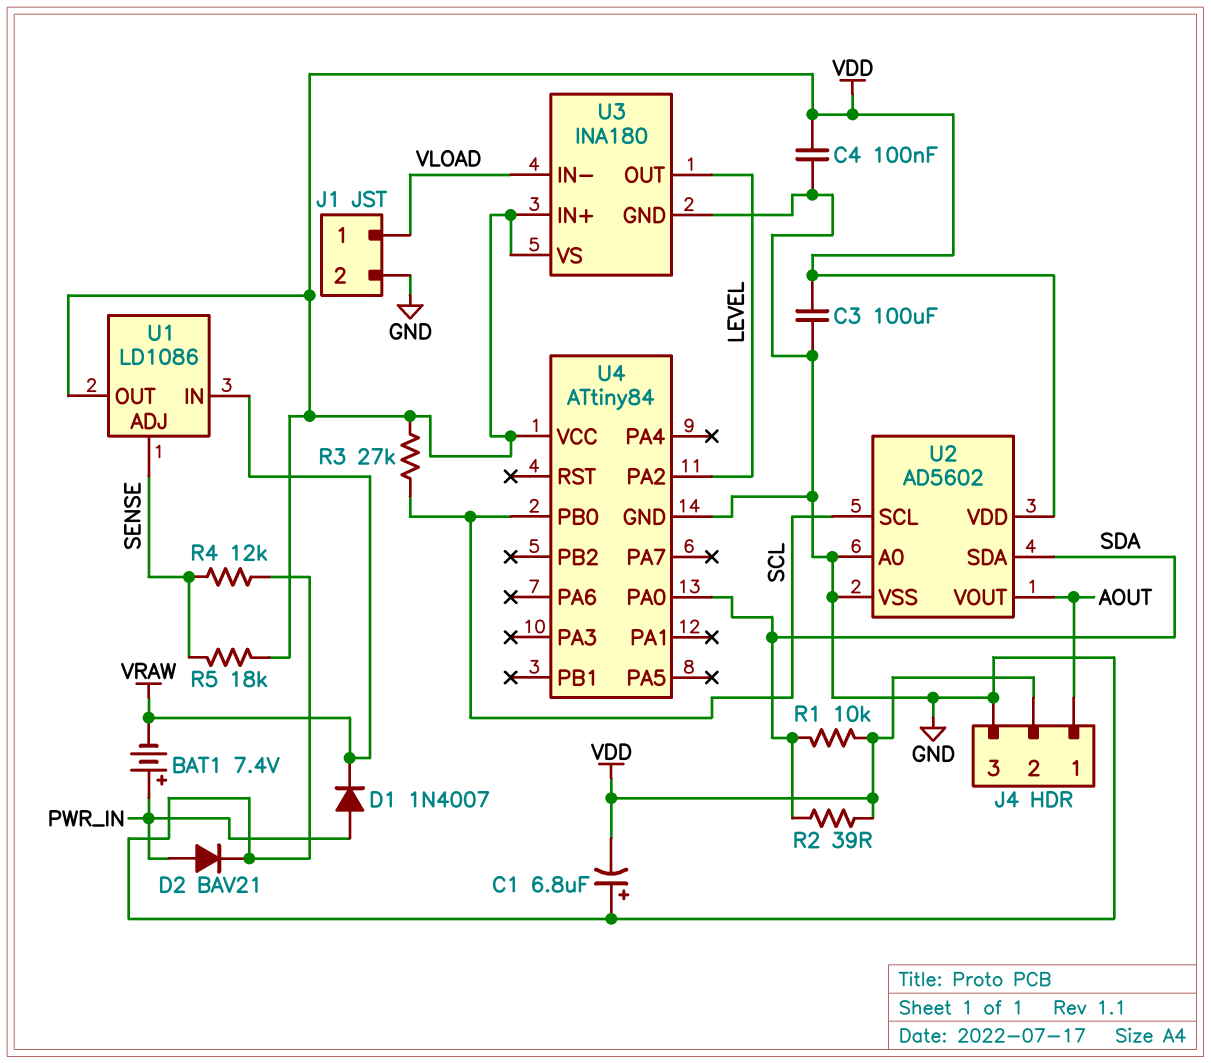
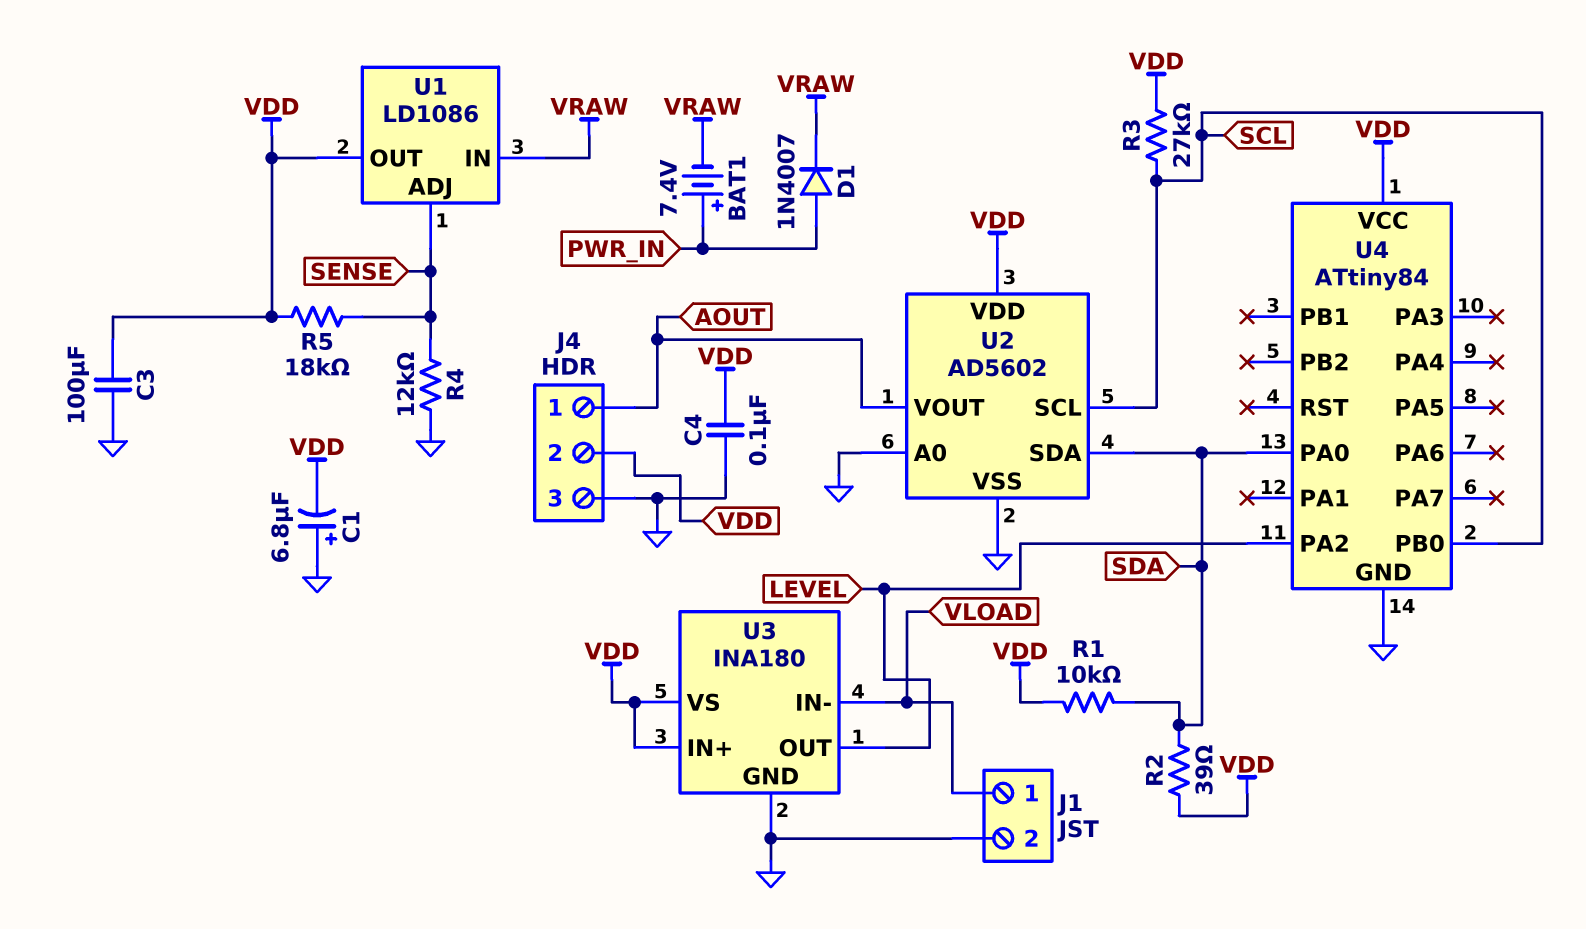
D2: diode BAV21 (A PWR_IN, K GND) -> none

